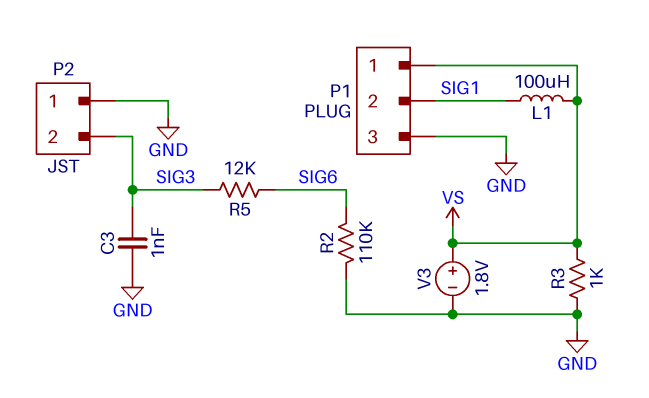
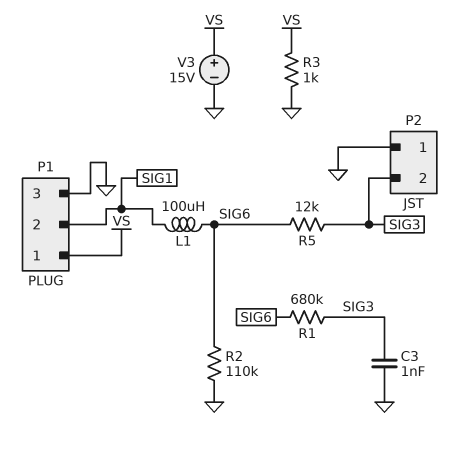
L1: 100uH (SIG1, VS) -> 100uH (SIG1, SIG6)
R1: none -> 680k (SIG3, SIG6)
V3: 1.8V (plus VS, minus GND) -> 15V (plus VS, minus GND)

